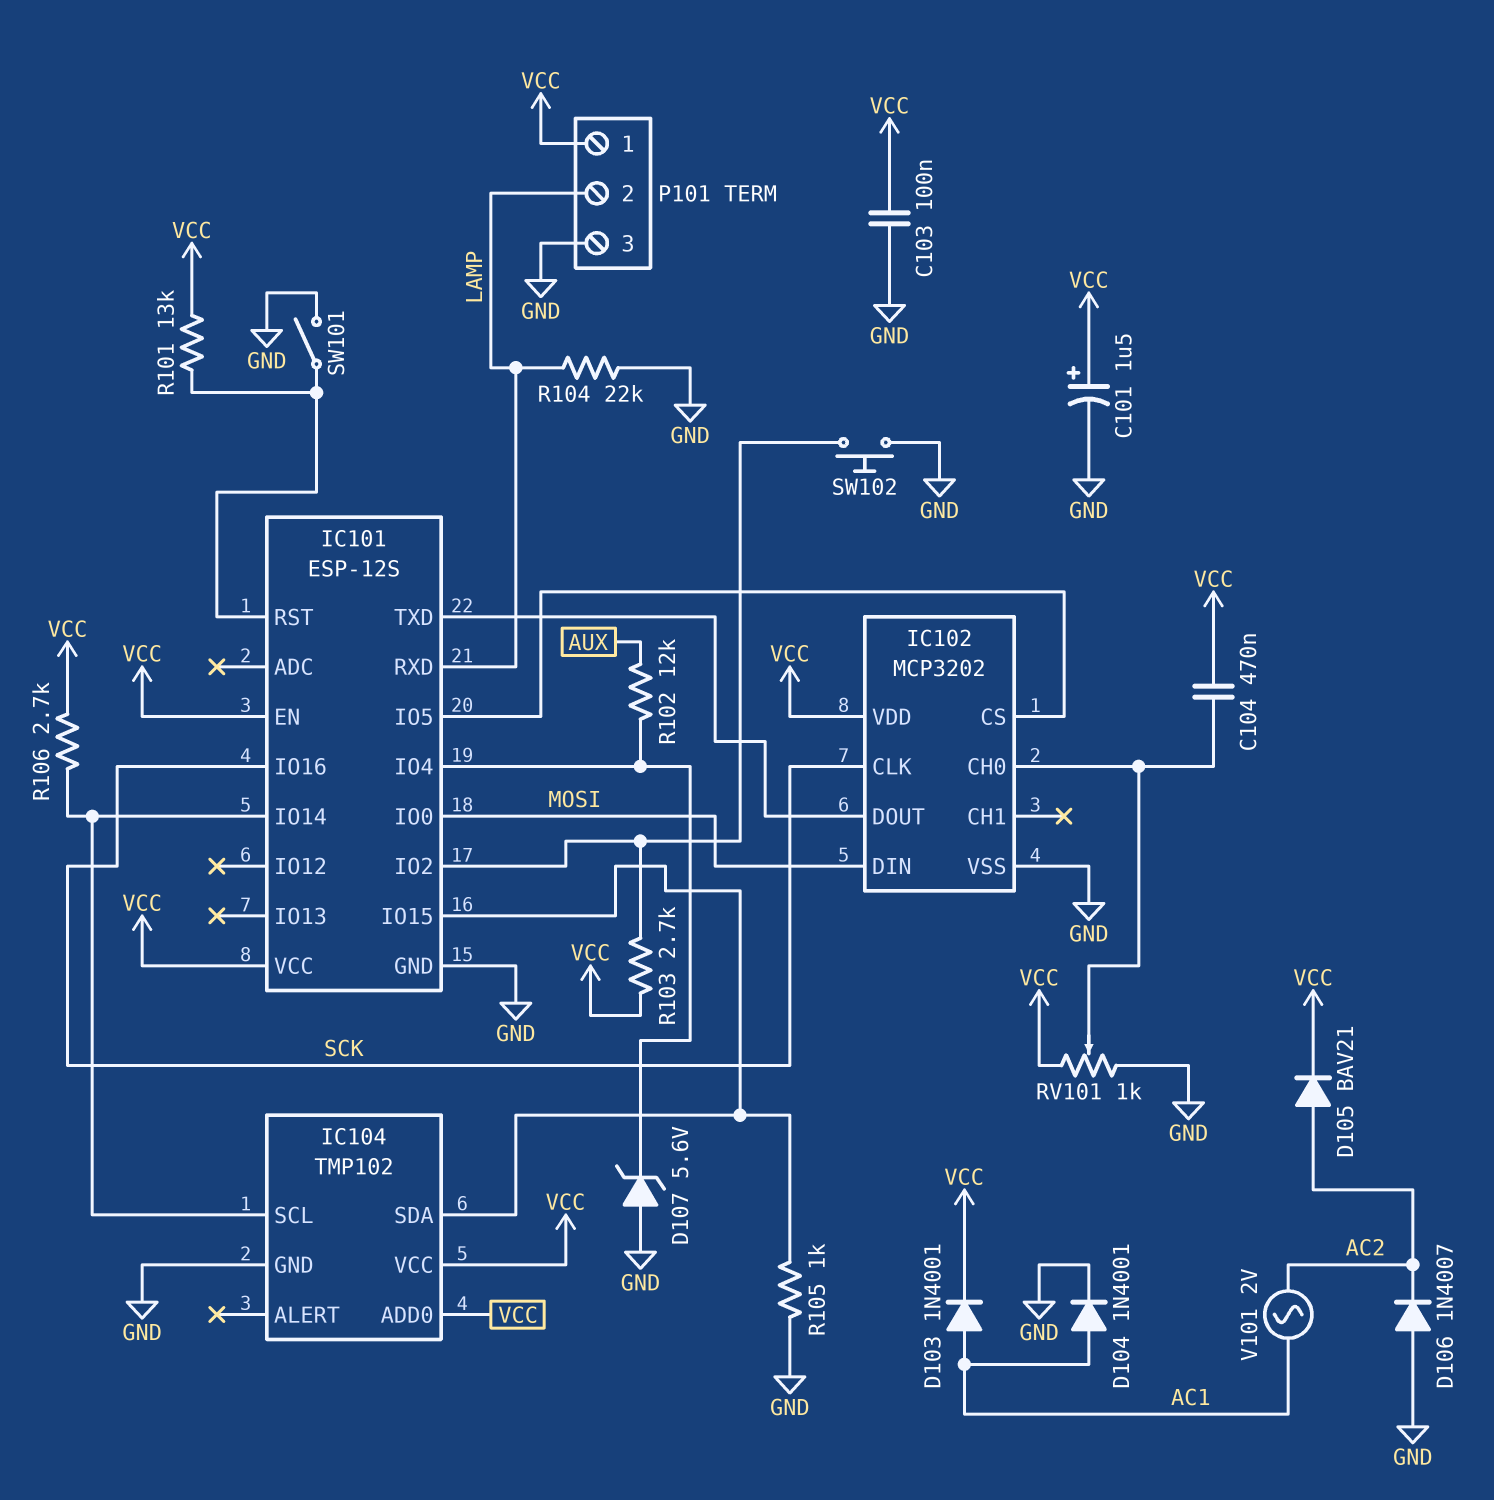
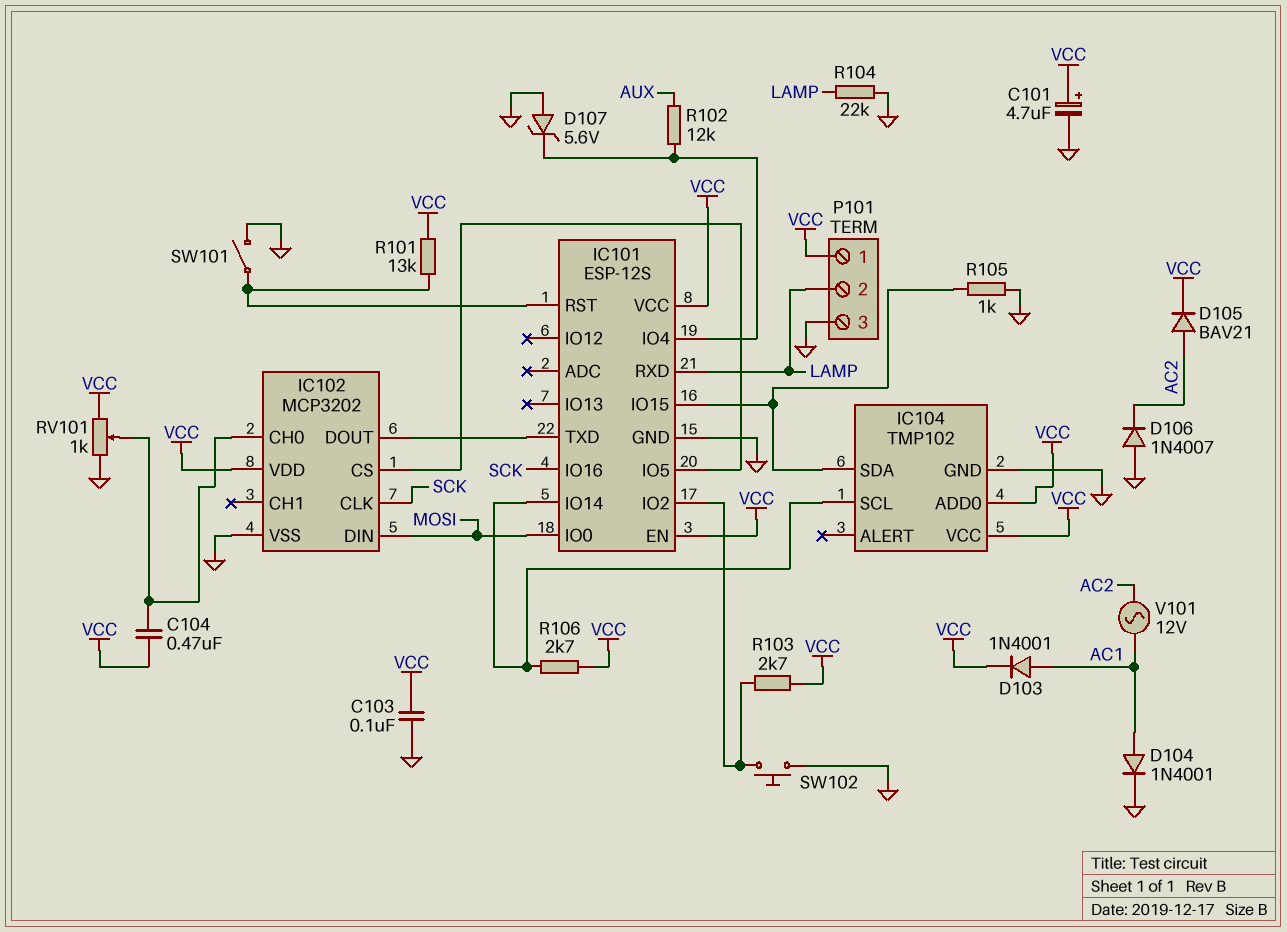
C101: 1.5uF (plus VCC, minus GND) -> 4.7uF (plus VCC, minus GND)
V101: AC 2V (AC1, AC2) -> AC 12V (AC1, AC2)

